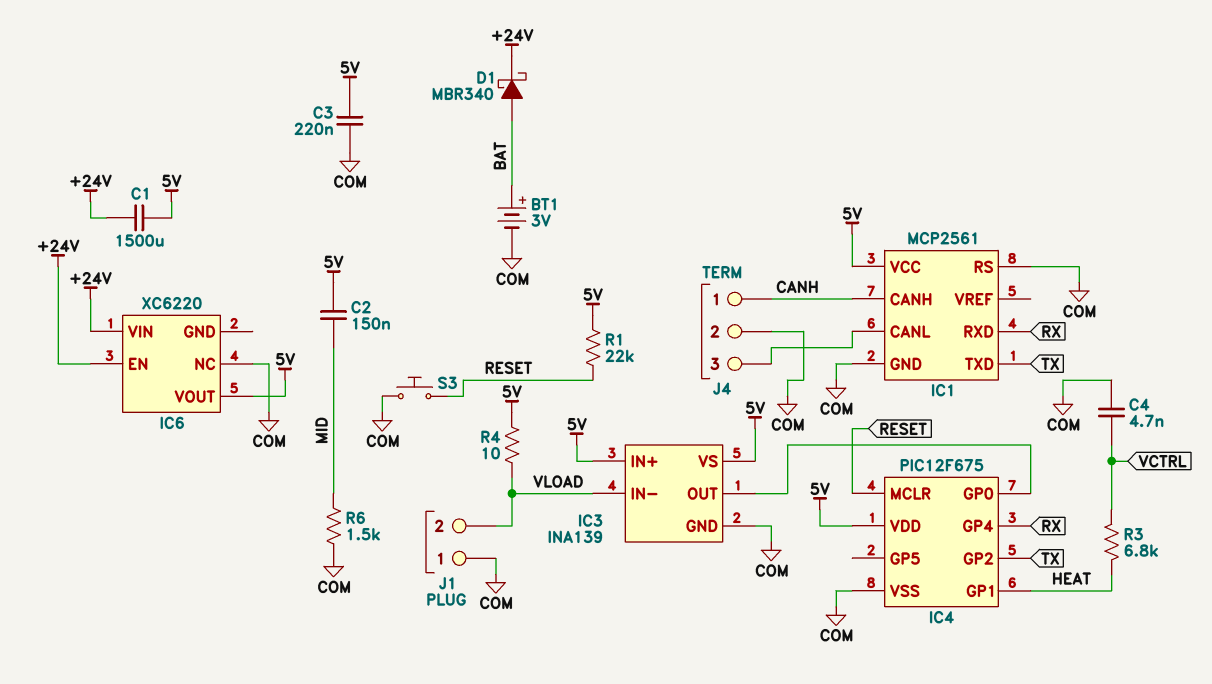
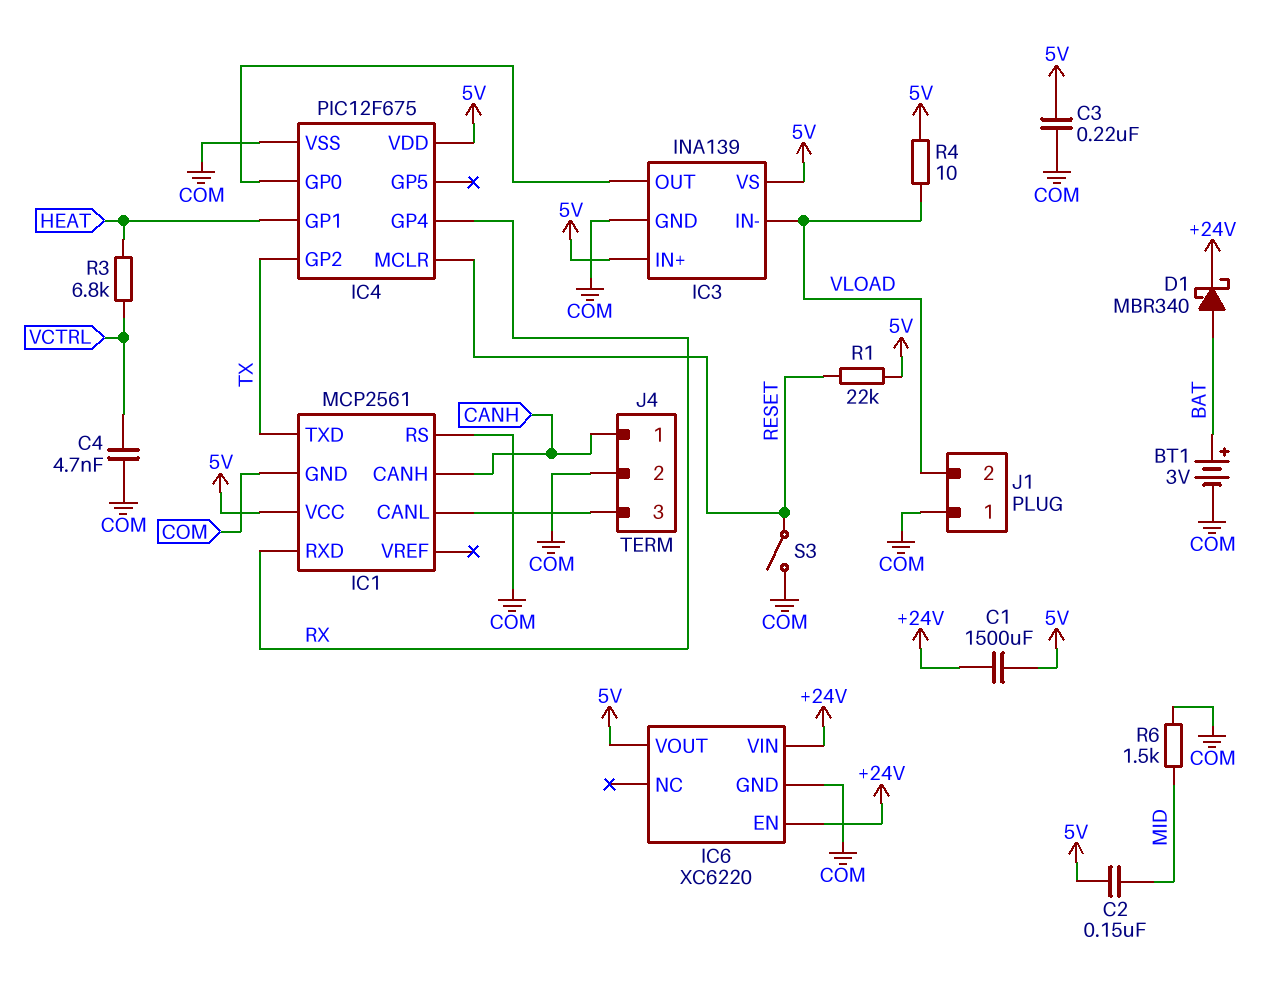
IC6 pin GND: none -> COM
IC6 pin NC: COM -> none
S3: button (COM, RESET) -> switch (COM, RESET)

